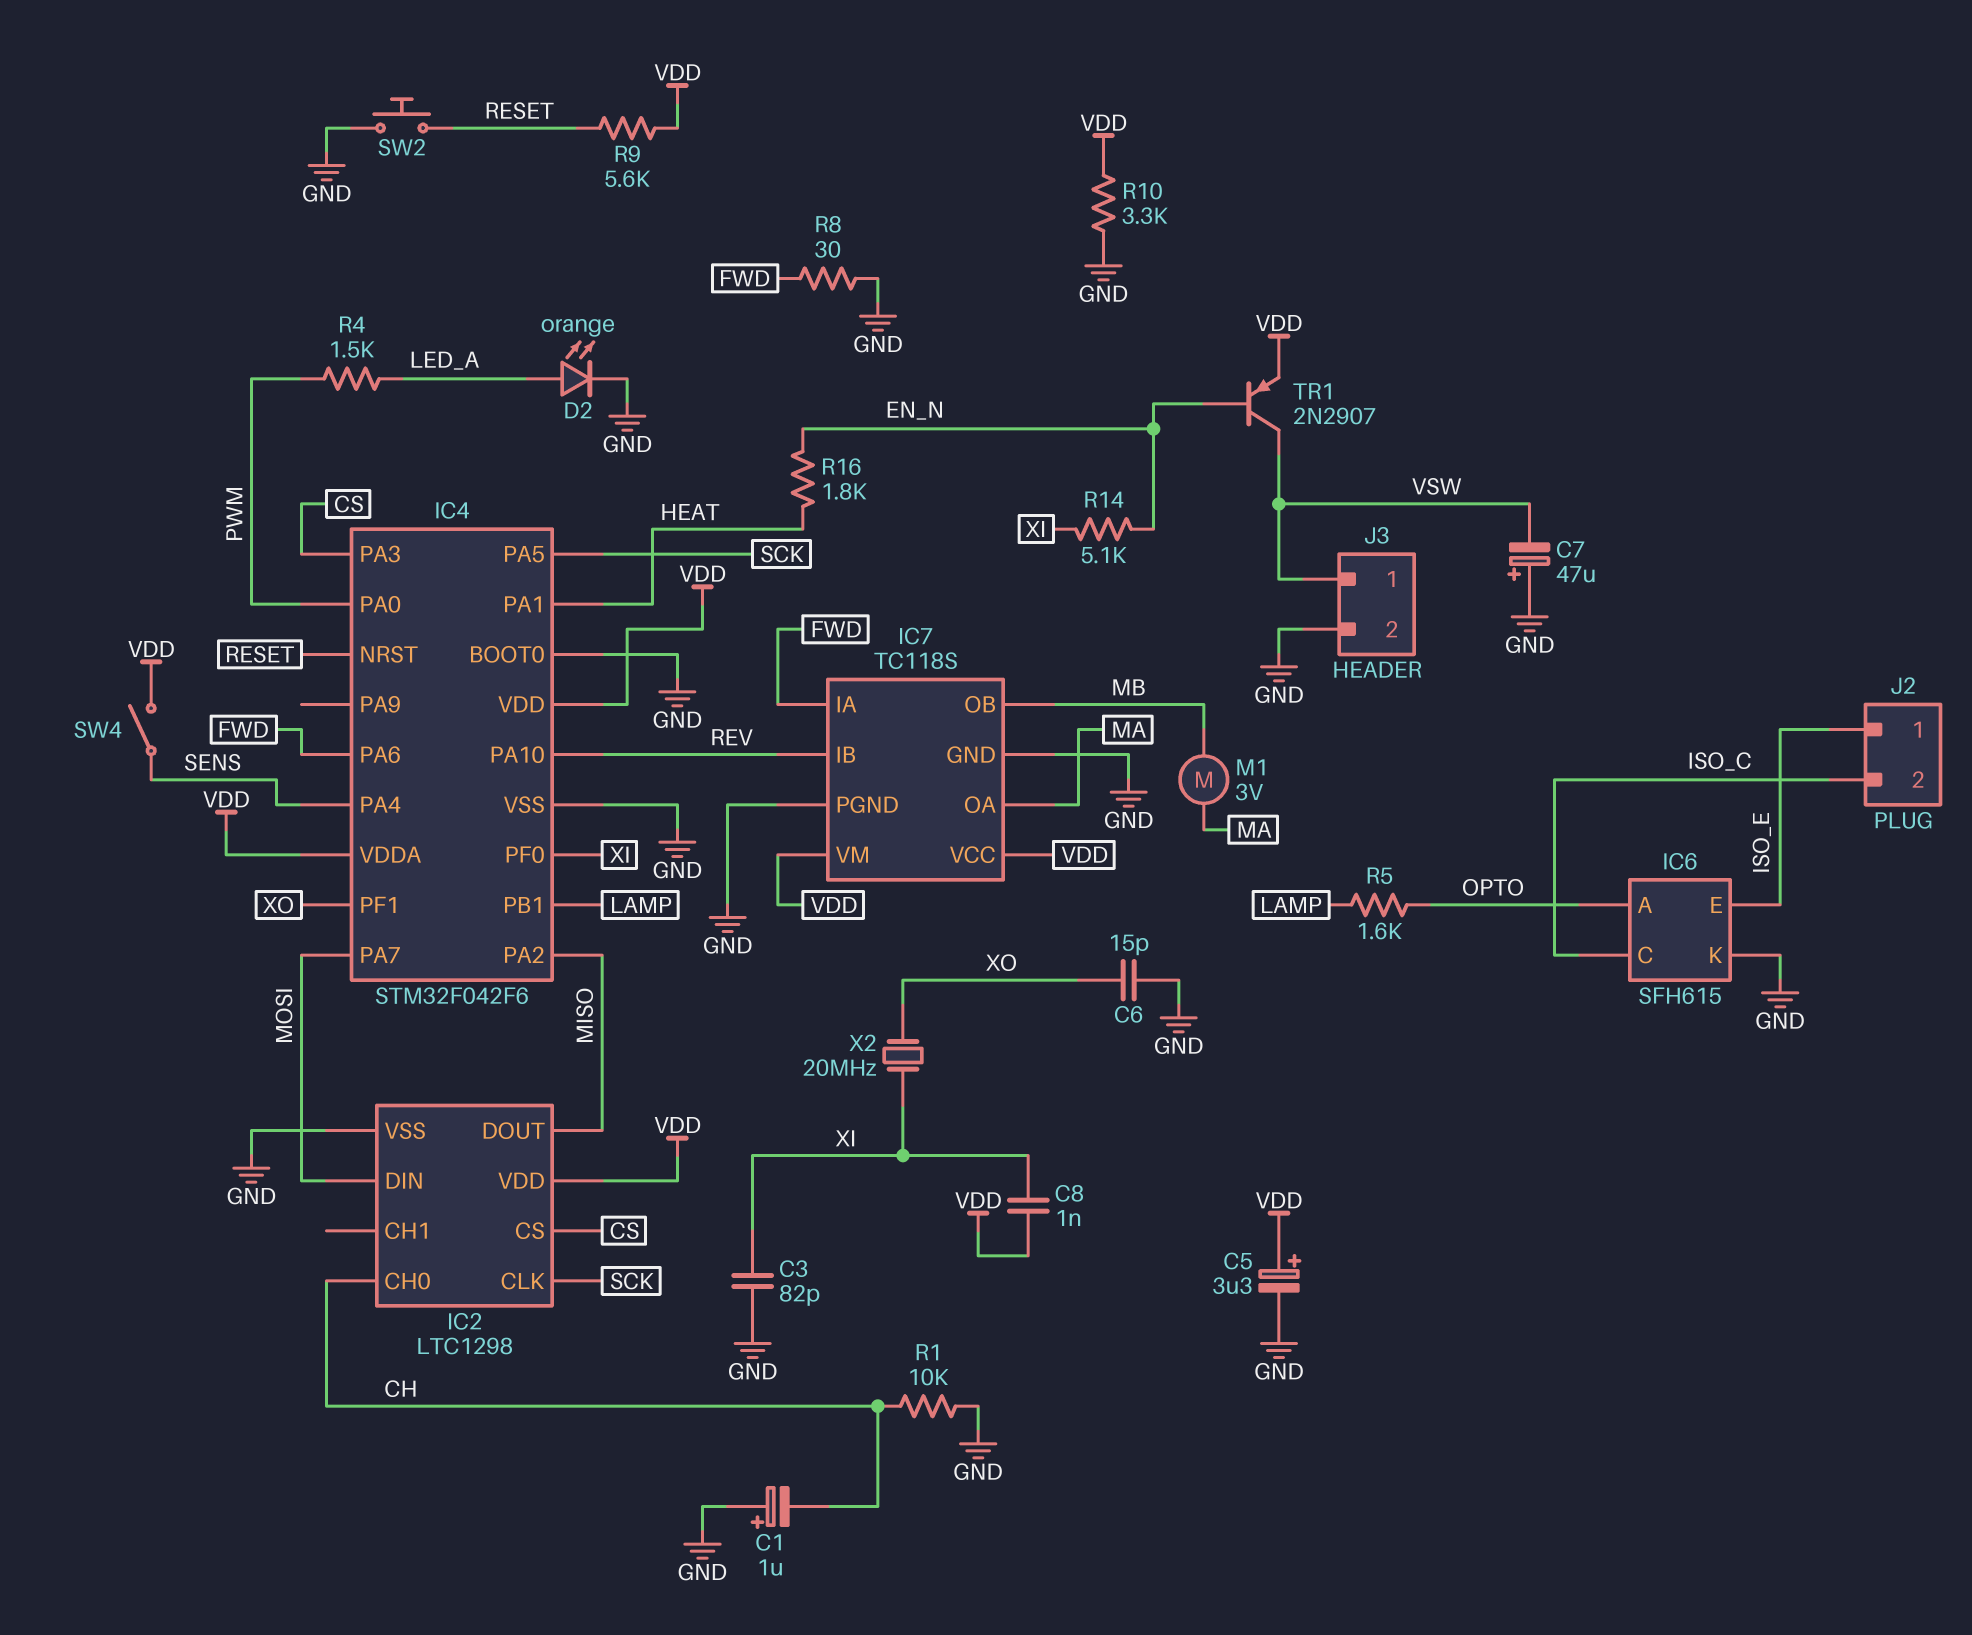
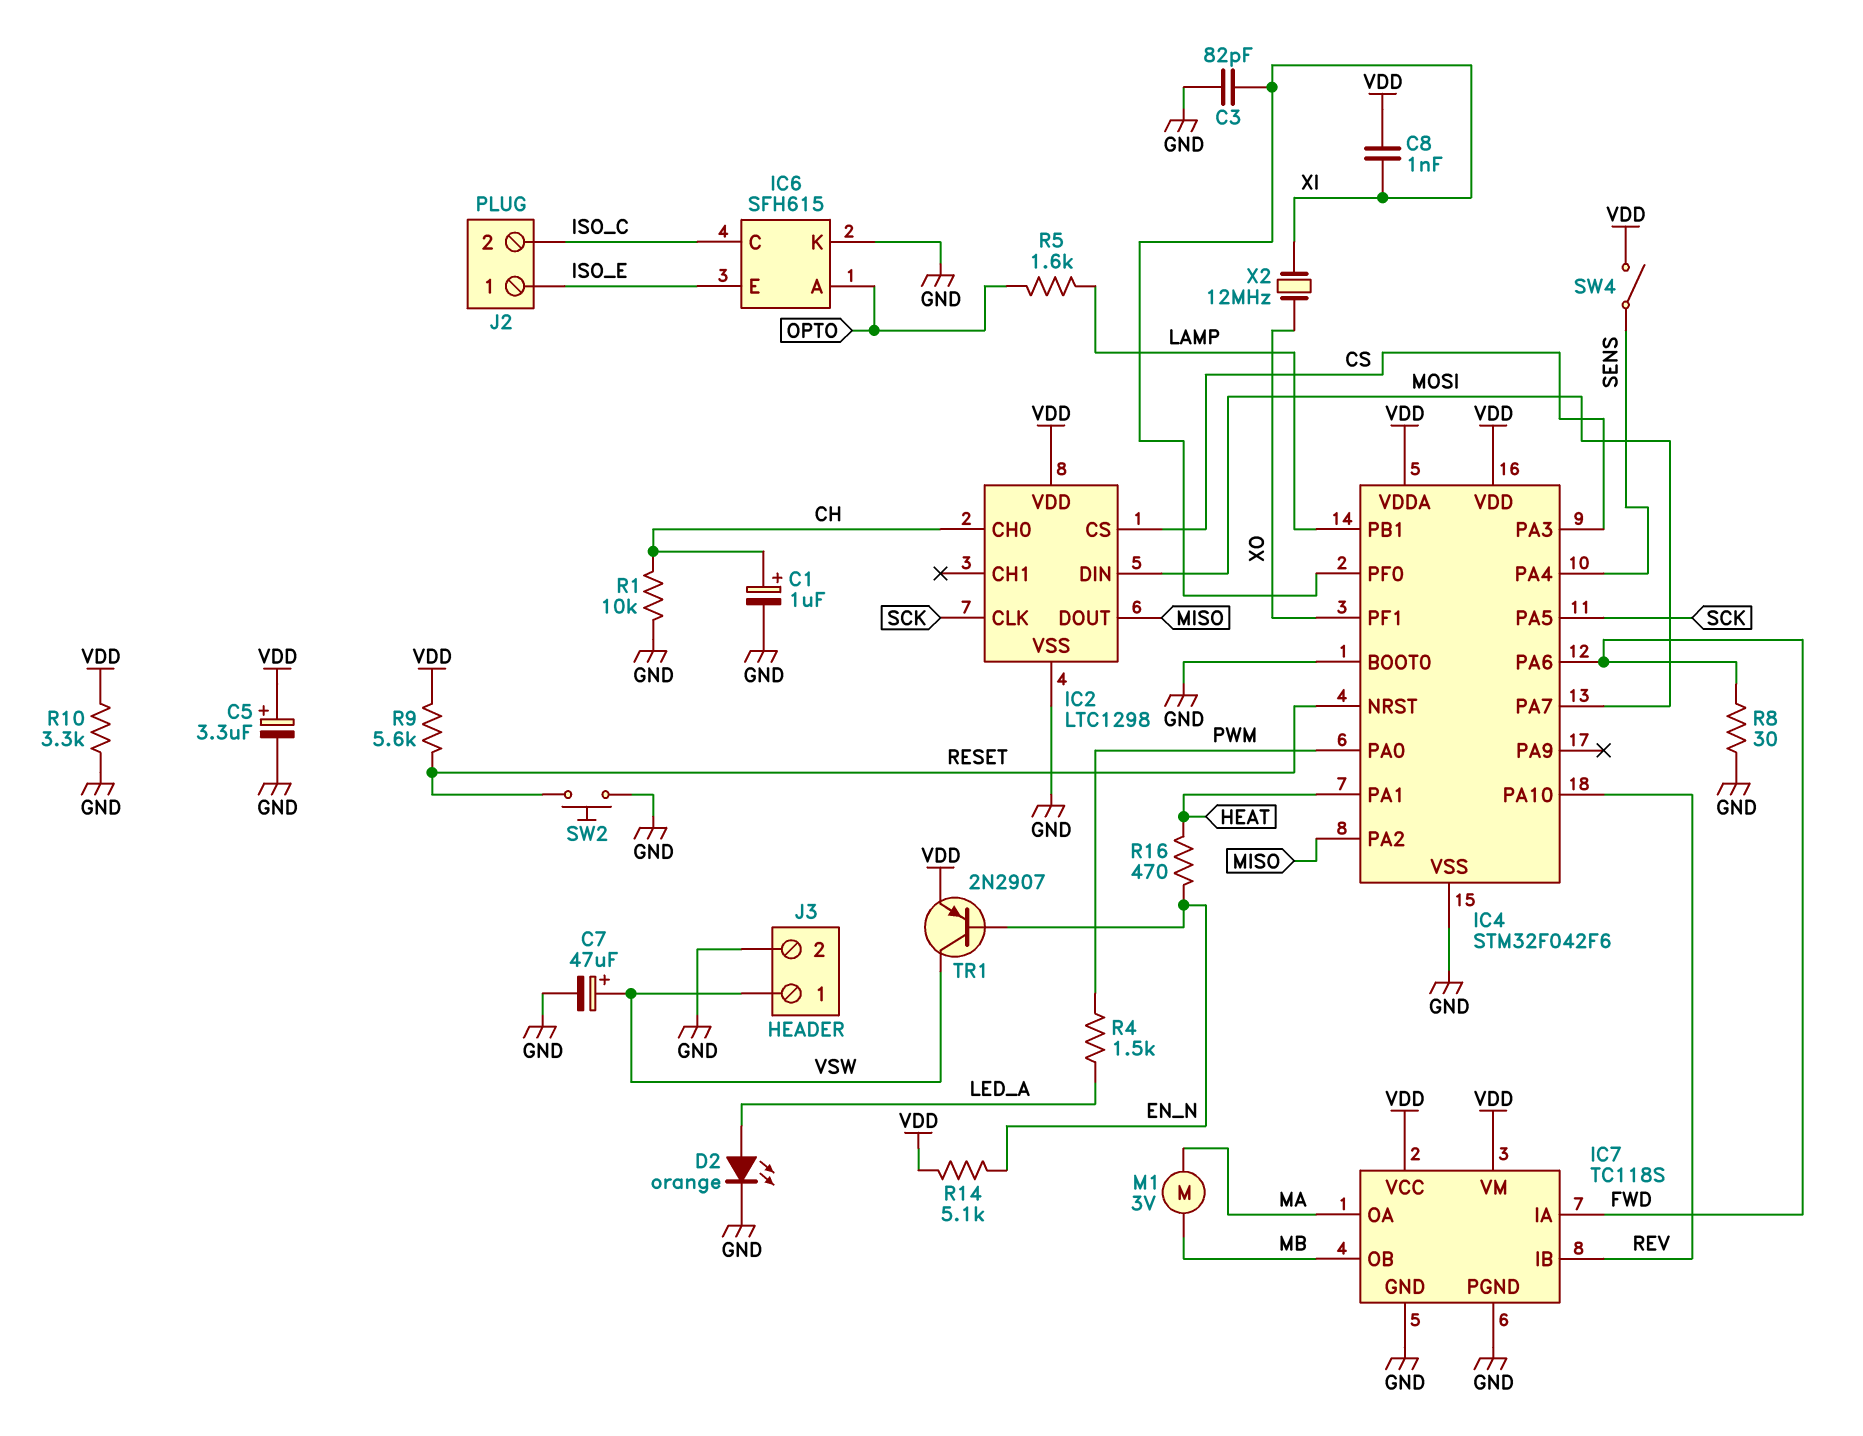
C1: 1uF (plus GND, minus CH) -> 1uF (plus CH, minus GND)
C6: 15pF (GND, XO) -> none
C7: 47uF (plus GND, minus VSW) -> 47uF (plus VSW, minus GND)
R14: 5.1k (EN_N, XI) -> 5.1k (EN_N, VDD)
R16: 1.8k (EN_N, HEAT) -> 470 (EN_N, HEAT)
X2: 20MHz (XI, XO) -> 12MHz (XI, XO)

